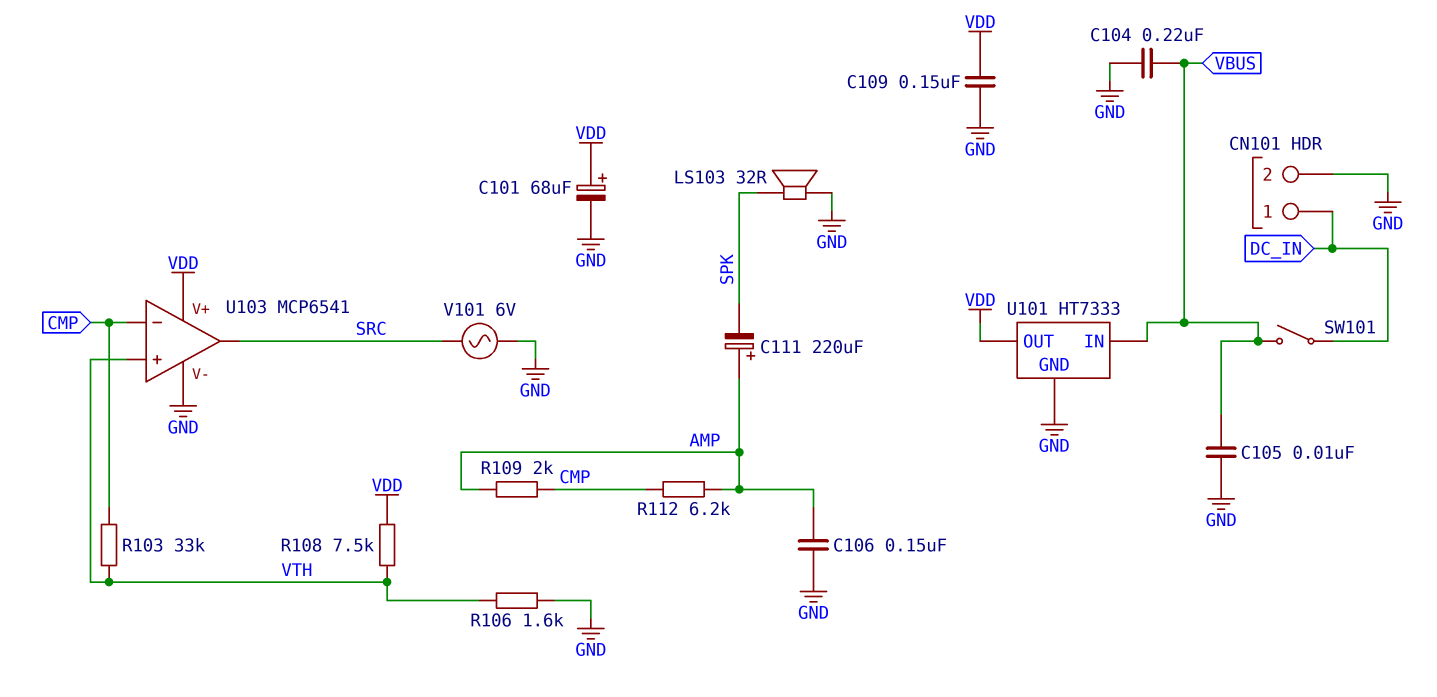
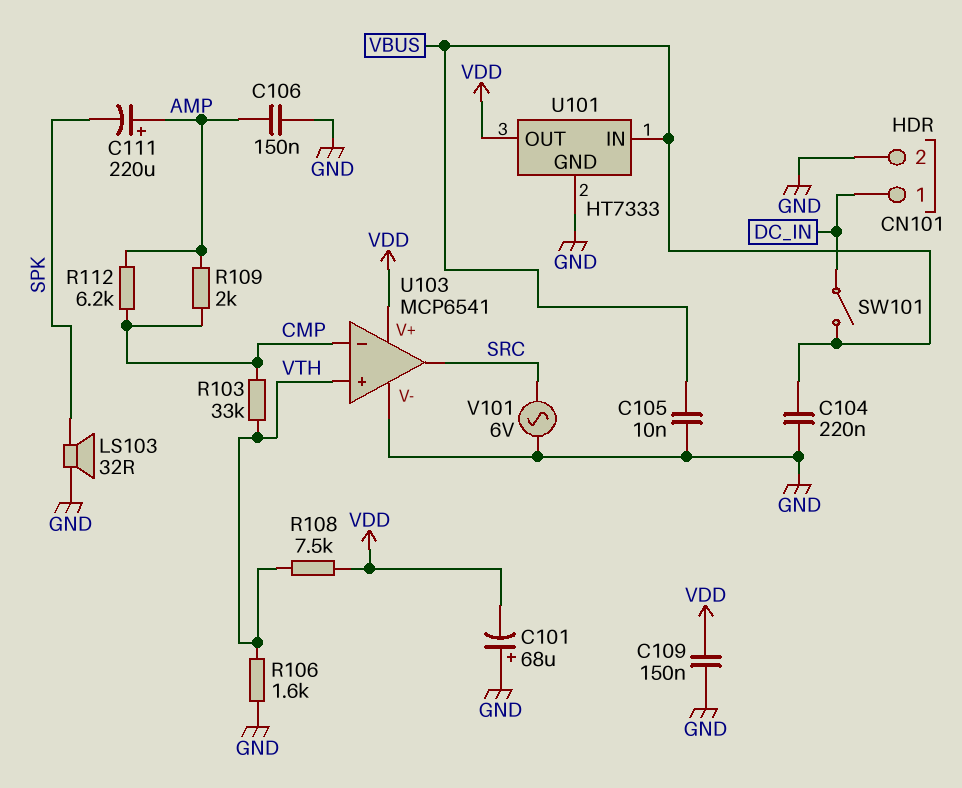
C101: 68uF (plus VDD, minus GND) -> 68uF (plus GND, minus VDD)

